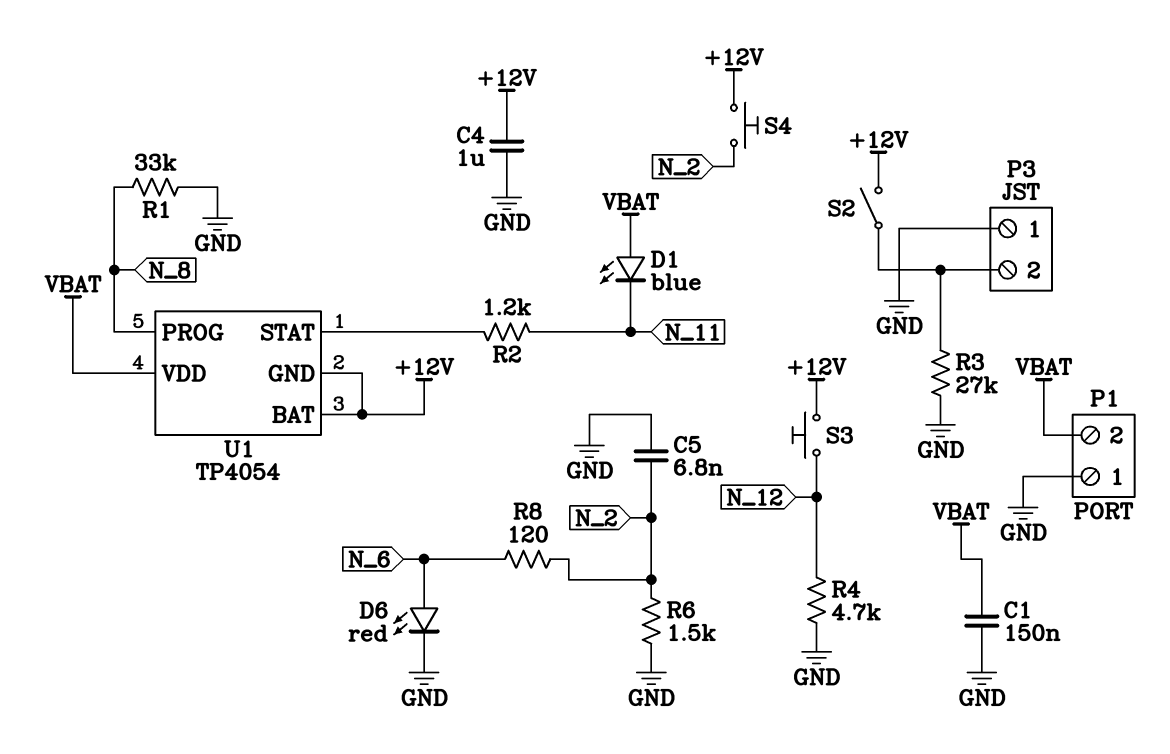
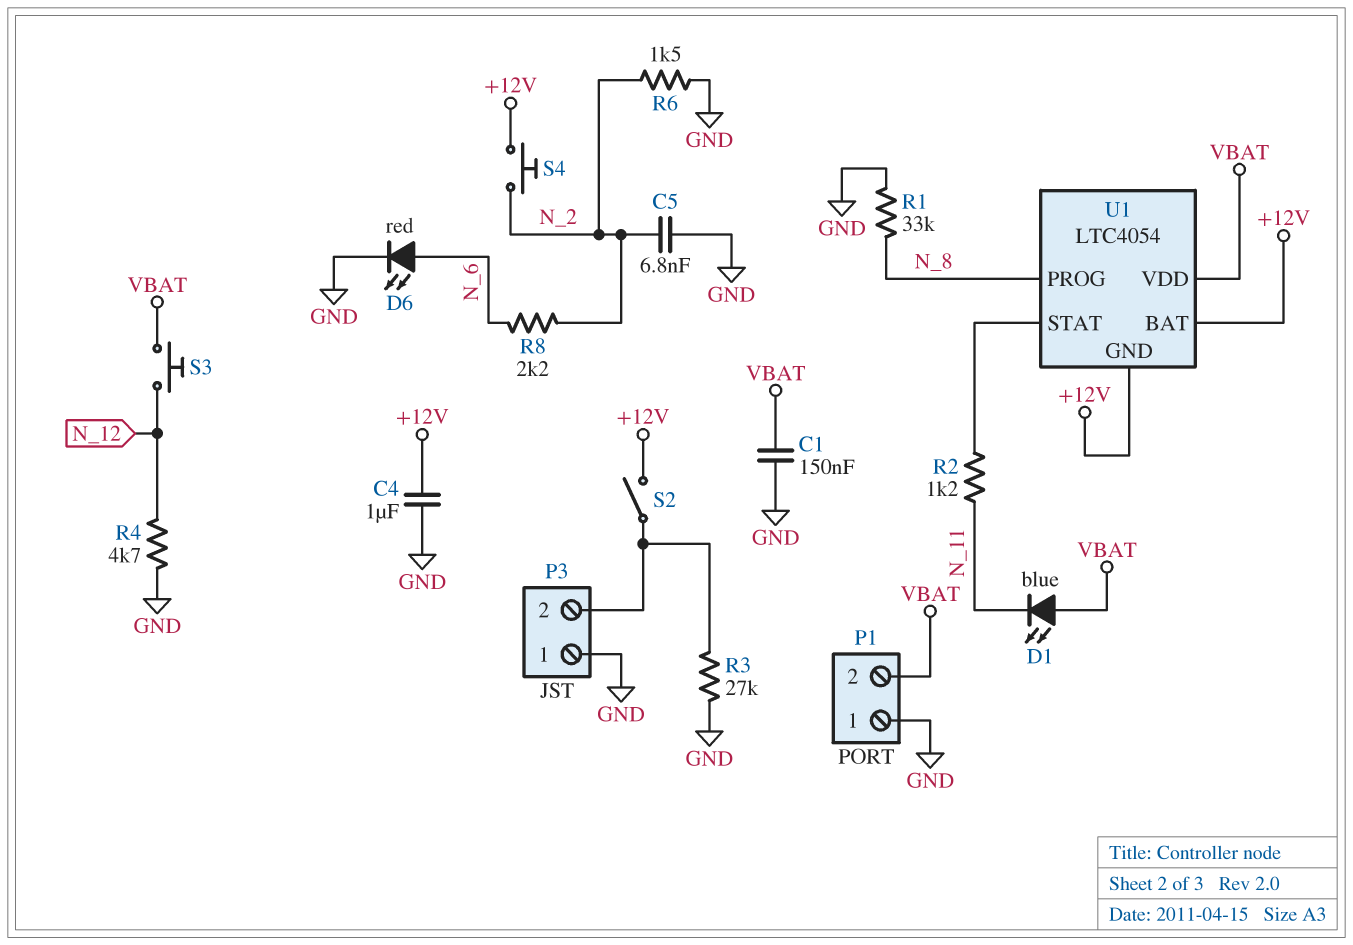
R8: 120 (N_2, N_6) -> 2.2k (N_2, N_6)
S3: button (+12V, N_12) -> button (N_12, VBAT)
U1: TP4054 -> LTC4054

